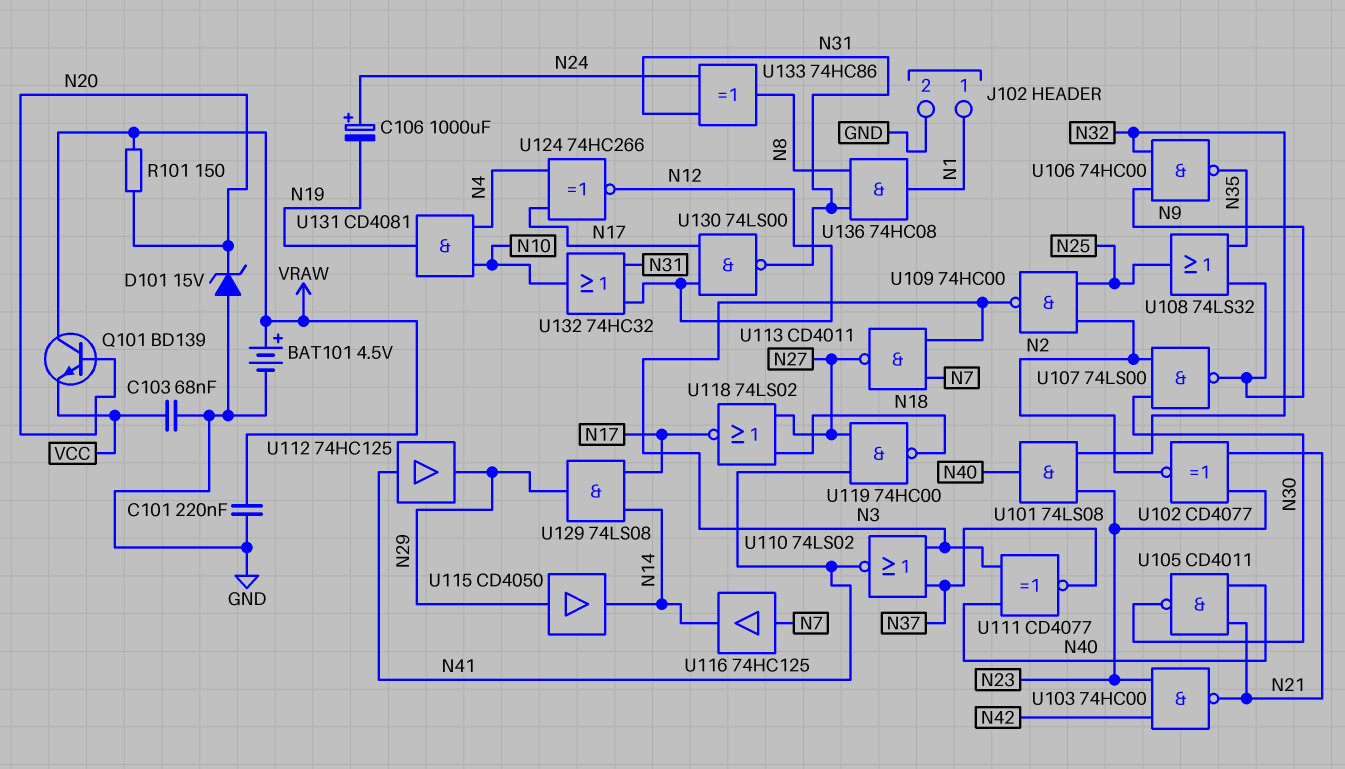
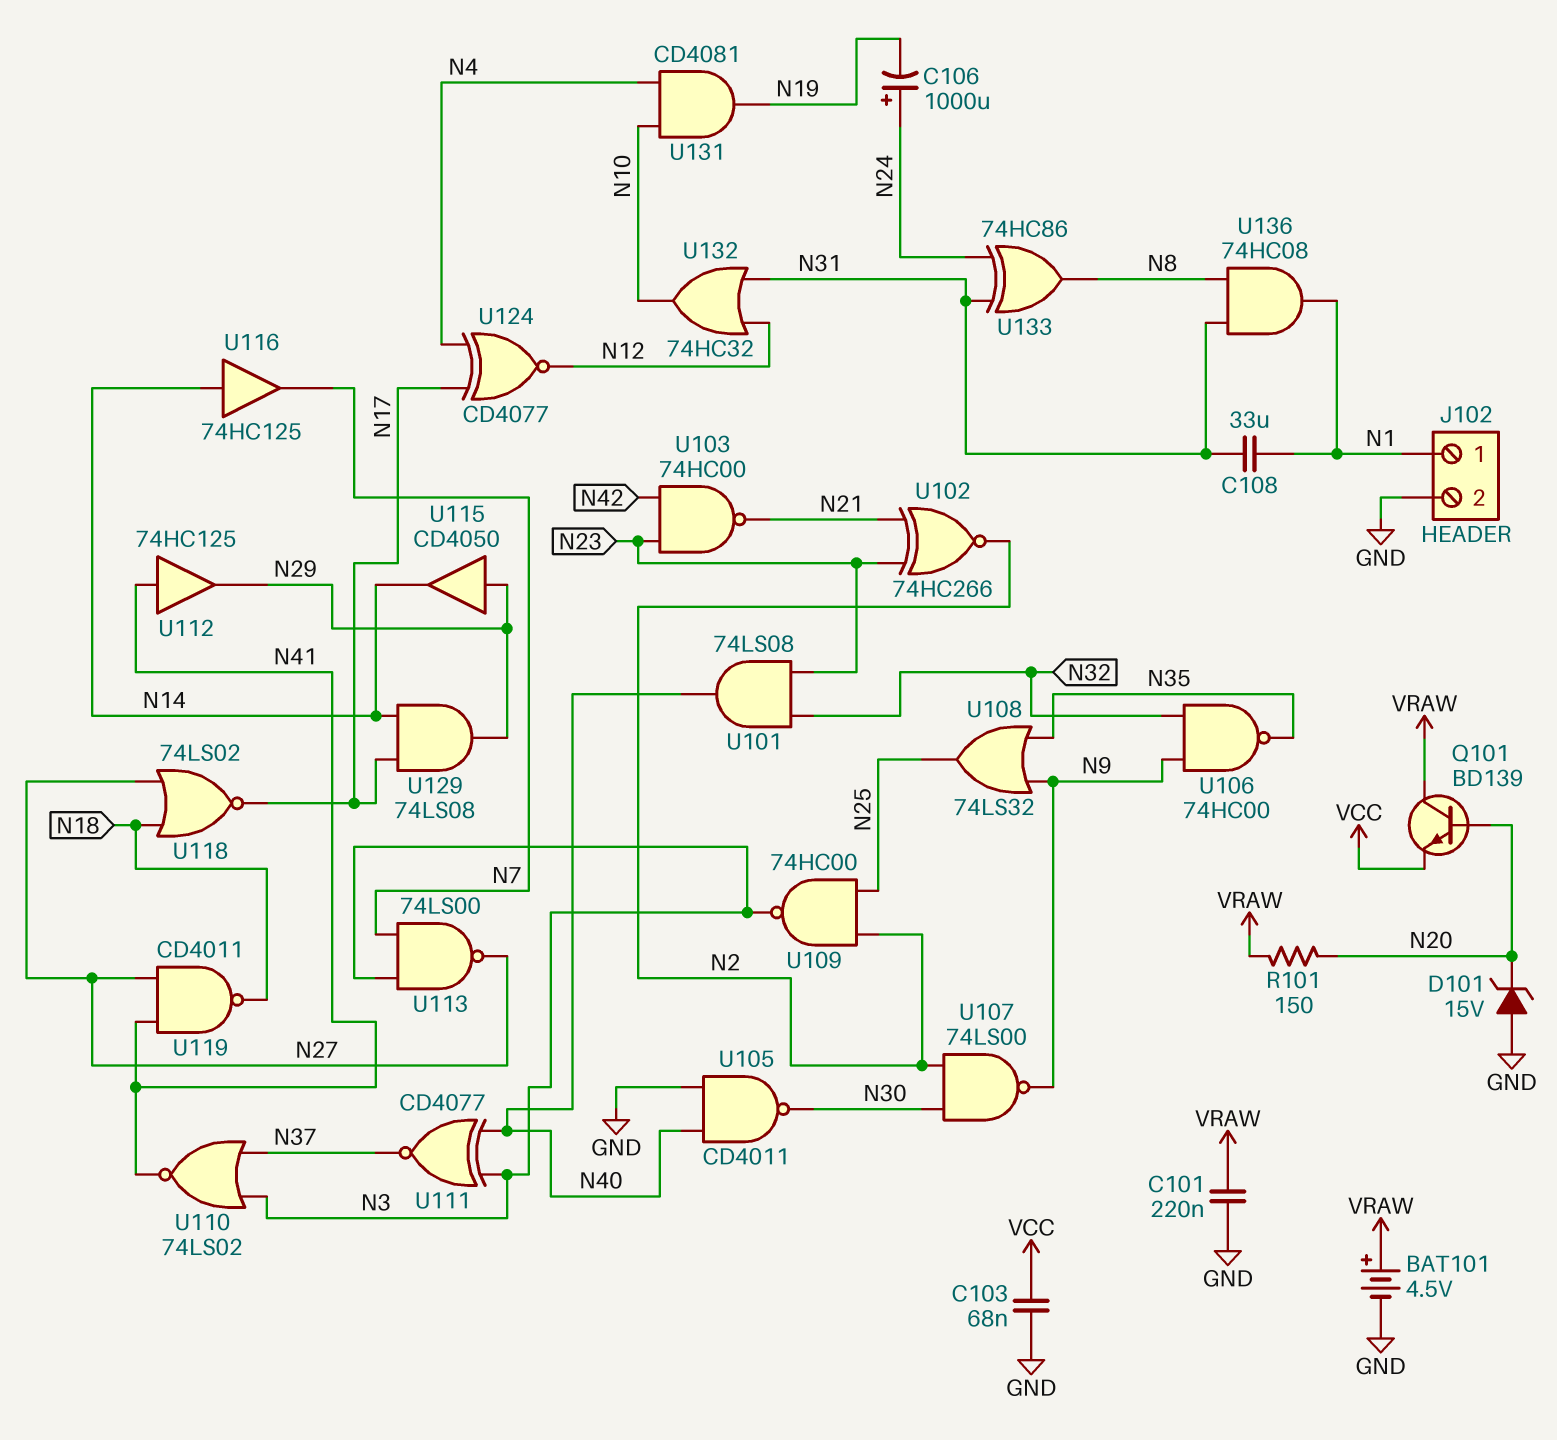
C108: none -> 33uF (N1, N31)
U102: XNOR CD4077 (in N21, in N23, out N2) -> XNOR 74HC266 (in N21, in N23, out N2)
U105: NAND CD4011 (in N21, in N40, out N30) -> NAND CD4011 (in GND, in N40, out N30)
U113: NAND CD4011 (in N3, in N7, out N27) -> NAND 74LS00 (in N3, in N7, out N27)
U116: buffer 74HC125 (in N7, out N14) -> buffer 74HC125 (in N14, out N7)
U119: NAND 74HC00 (in N27, in N41, out N18) -> NAND CD4011 (in N27, in N41, out N18)
U124: XNOR 74HC266 (in N4, in N17, out N12) -> XNOR CD4077 (in N4, in N17, out N12)
U130: NAND 74LS00 (in N12, in N17, out N31) -> none

